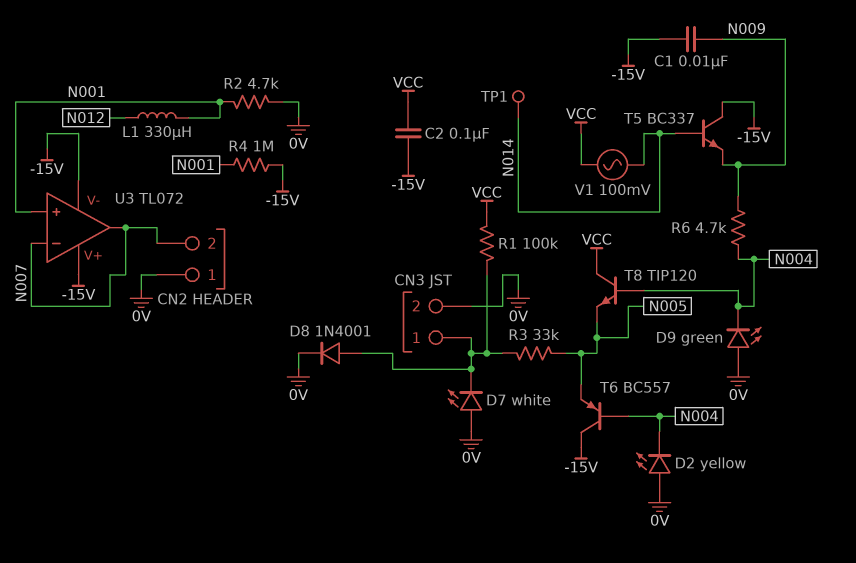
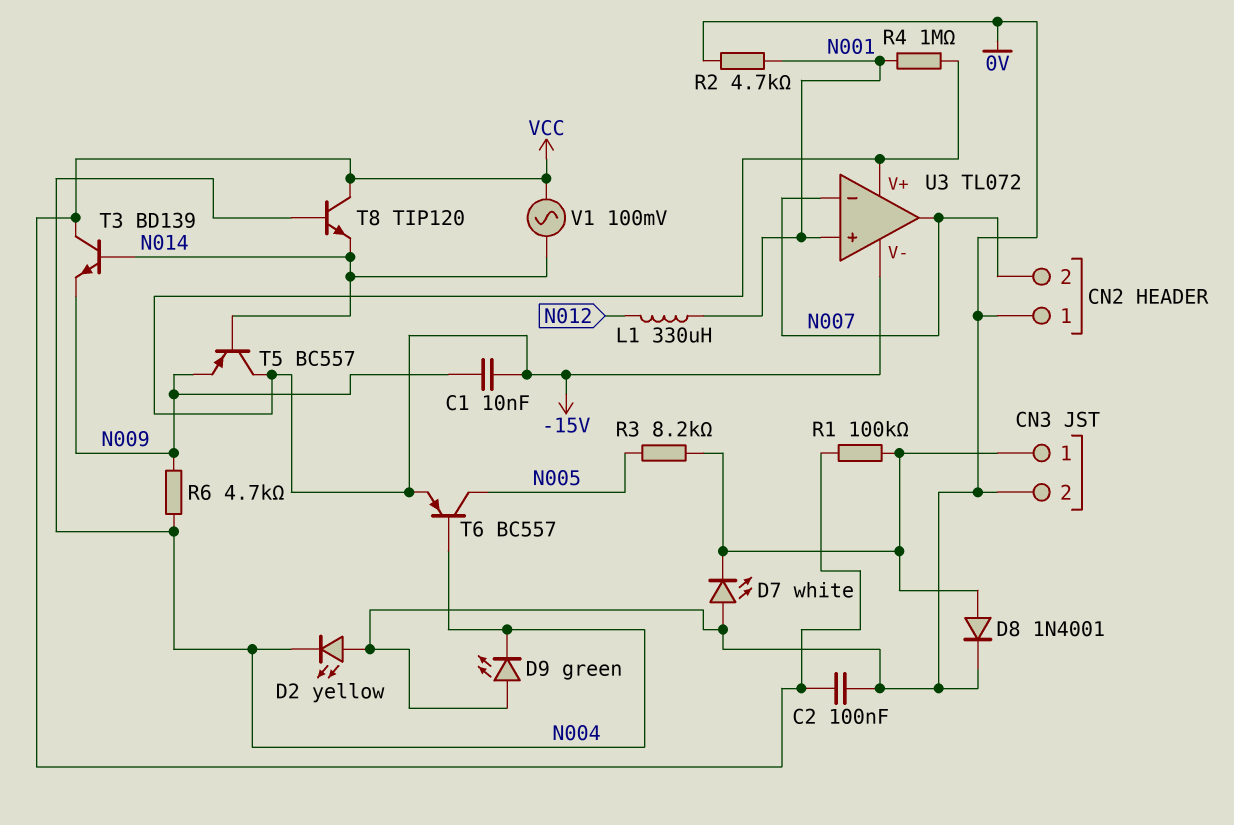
C2: 100nF (-15V, VCC) -> 100nF (0V, VCC)
R3: 33k (CN3/1, N005) -> 8.2k (CN3/1, N005)
T3: none -> NPN BD139 (B N014, C VCC, E N009)
T5: NPN BC337 (B N014, C -15V, E N009) -> PNP BC557 (B N014, C -15V, E N009)
T6: PNP BC557 (B N004, C -15V, E N005) -> PNP BC557 (B N004, C N005, E -15V)
T8: NPN TIP120 (B N004, C VCC, E N005) -> NPN TIP120 (B N004, C VCC, E N014)
TP1: test point (N014) -> none

